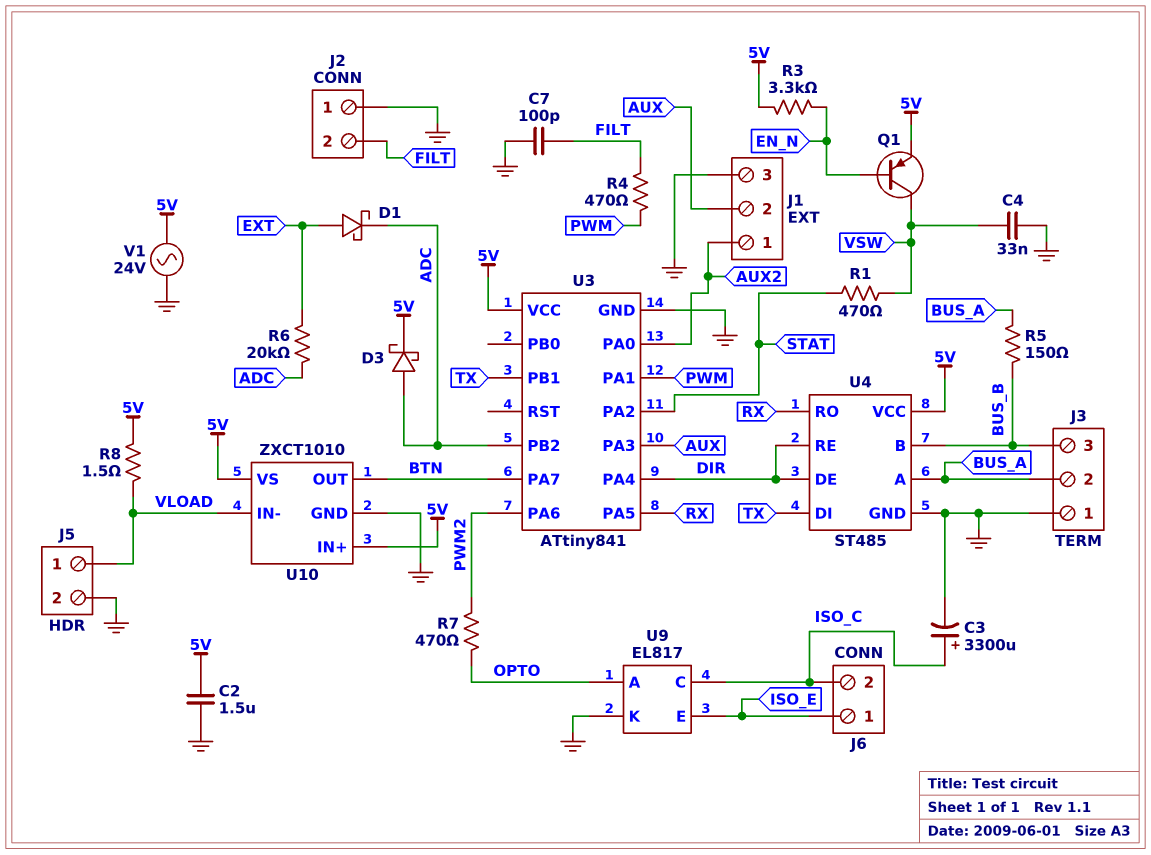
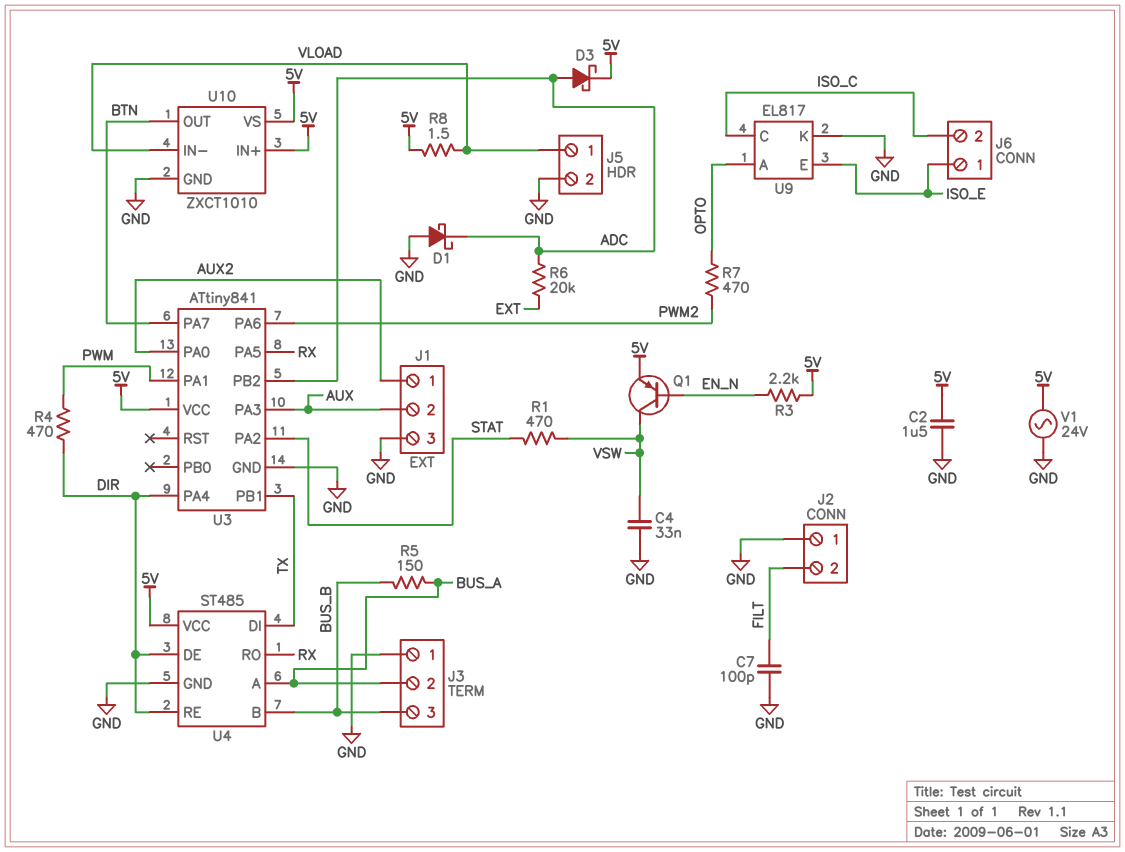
C3: 3300uF (plus ISO_C, minus GND) -> none
D1: schottky (A EXT, K ADC) -> schottky (A GND, K ADC)
R3: 3.3k (5V, EN_N) -> 2.2k (5V, EN_N)
R4: 470 (FILT, PWM) -> 470 (DIR, PWM)

